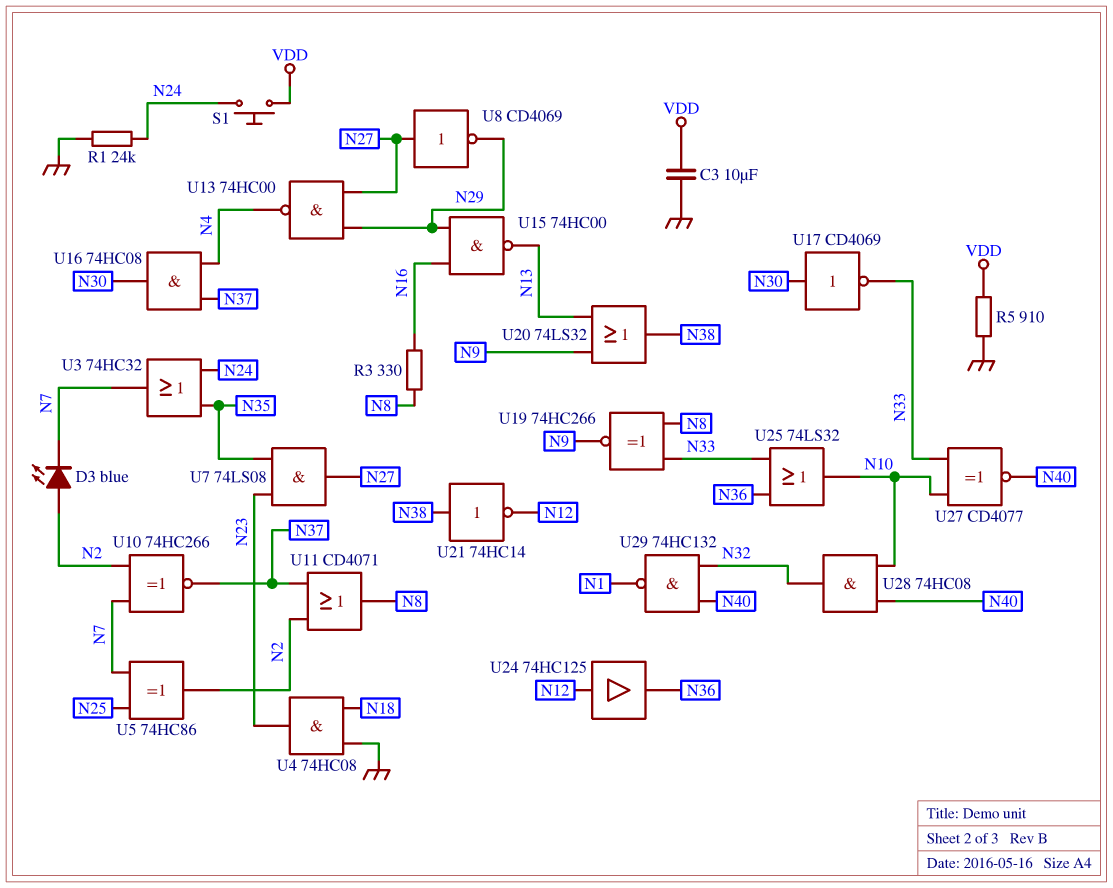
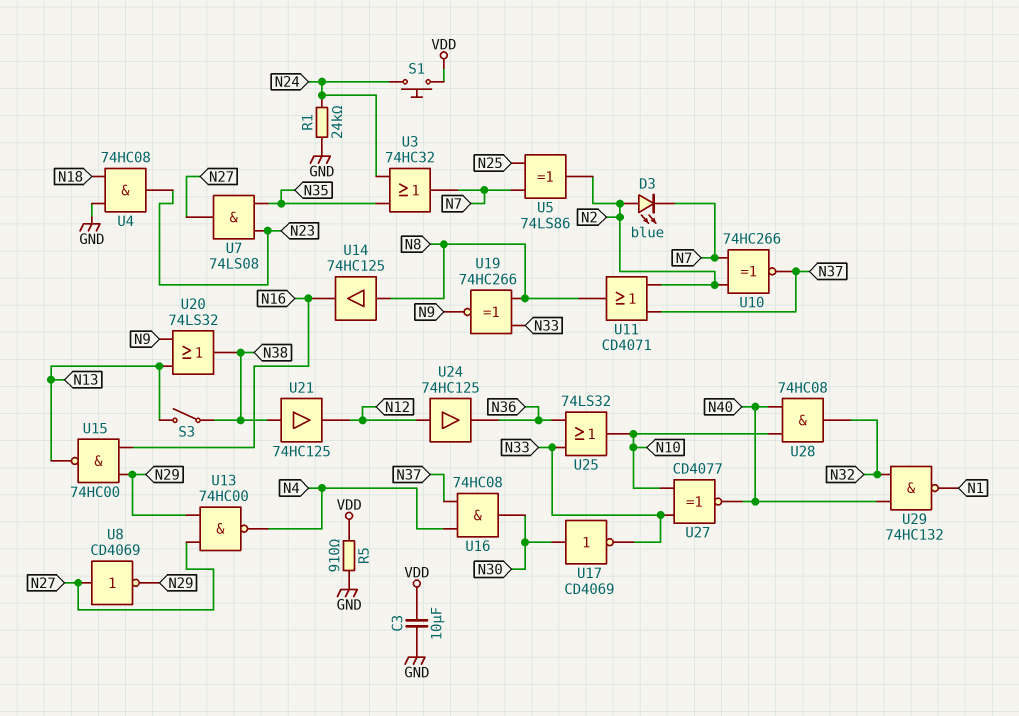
R3: 330 (N8, N16) -> none
S3: none -> switch (N13, N38)
U5: XOR 74HC86 (in N7, in N25, out N2) -> XOR 74LS86 (in N7, in N25, out N2)
U14: none -> buffer 74HC125 (in N8, out N16)
U21: NOT 74HC14 (in N38, out N12) -> buffer 74HC125 (in N38, out N12)

